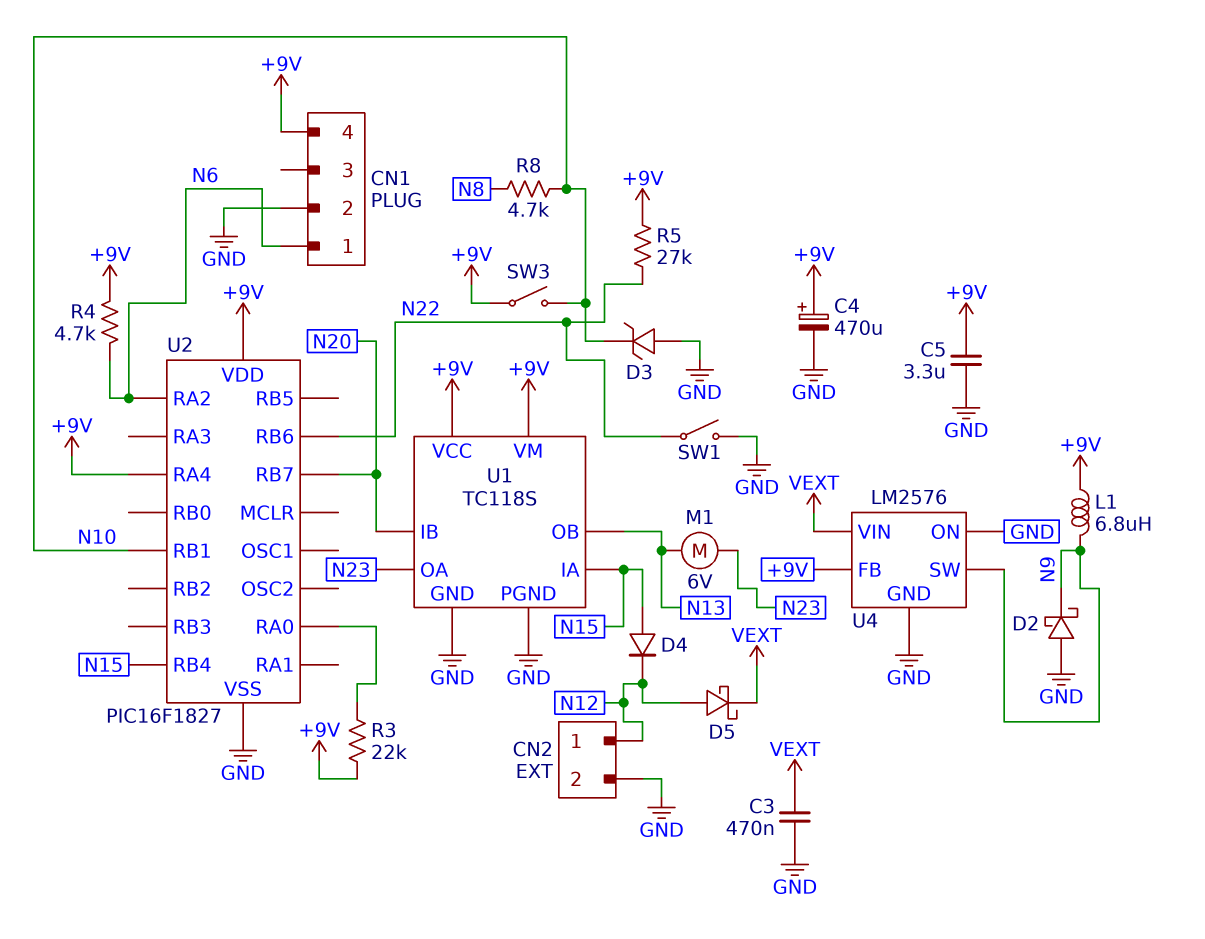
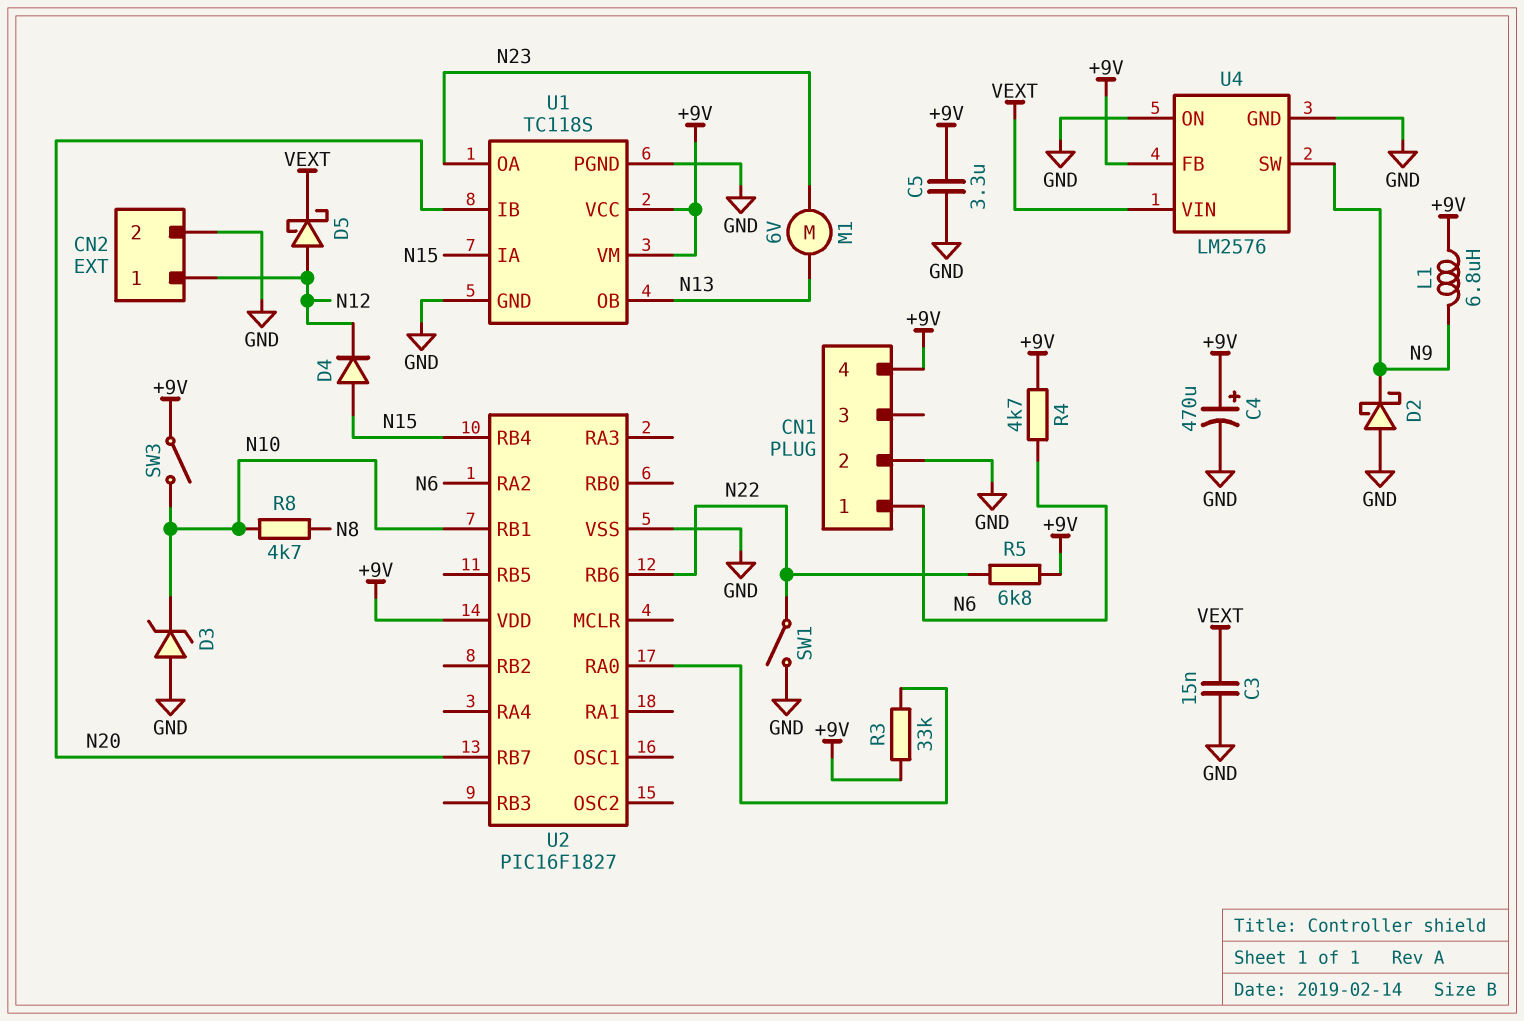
C3: 470nF (GND, VEXT) -> 15nF (GND, VEXT)
R3: 22k (+9V, U2/RA0) -> 33k (+9V, U2/RA0)
R5: 27k (+9V, N22) -> 6.8k (+9V, N22)
U2 pin RA4: +9V -> none

